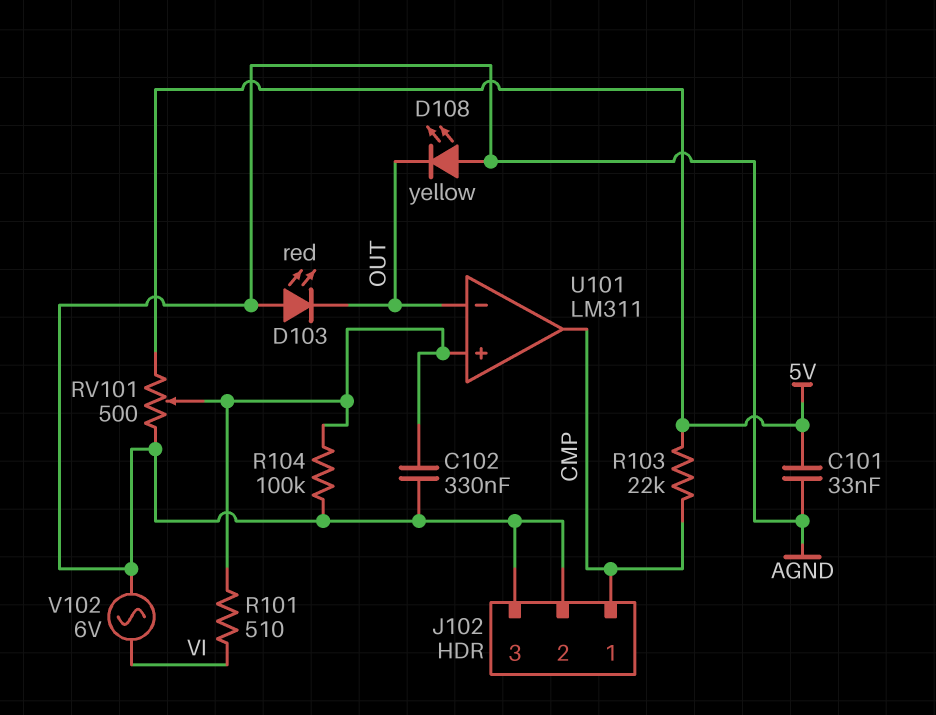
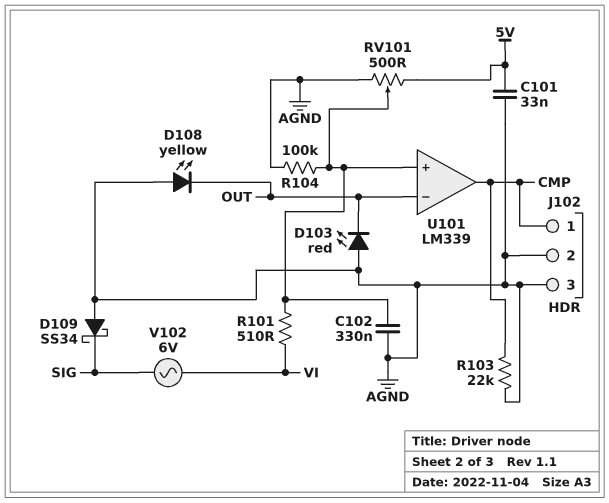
D109: none -> schottky SS34 (A AGND, K SIG)
R103: 22k (5V, CMP) -> 22k (AGND, CMP)
U101: LM311 -> LM339
V102: AC 6V (AGND, VI) -> AC 6V (SIG, VI)

